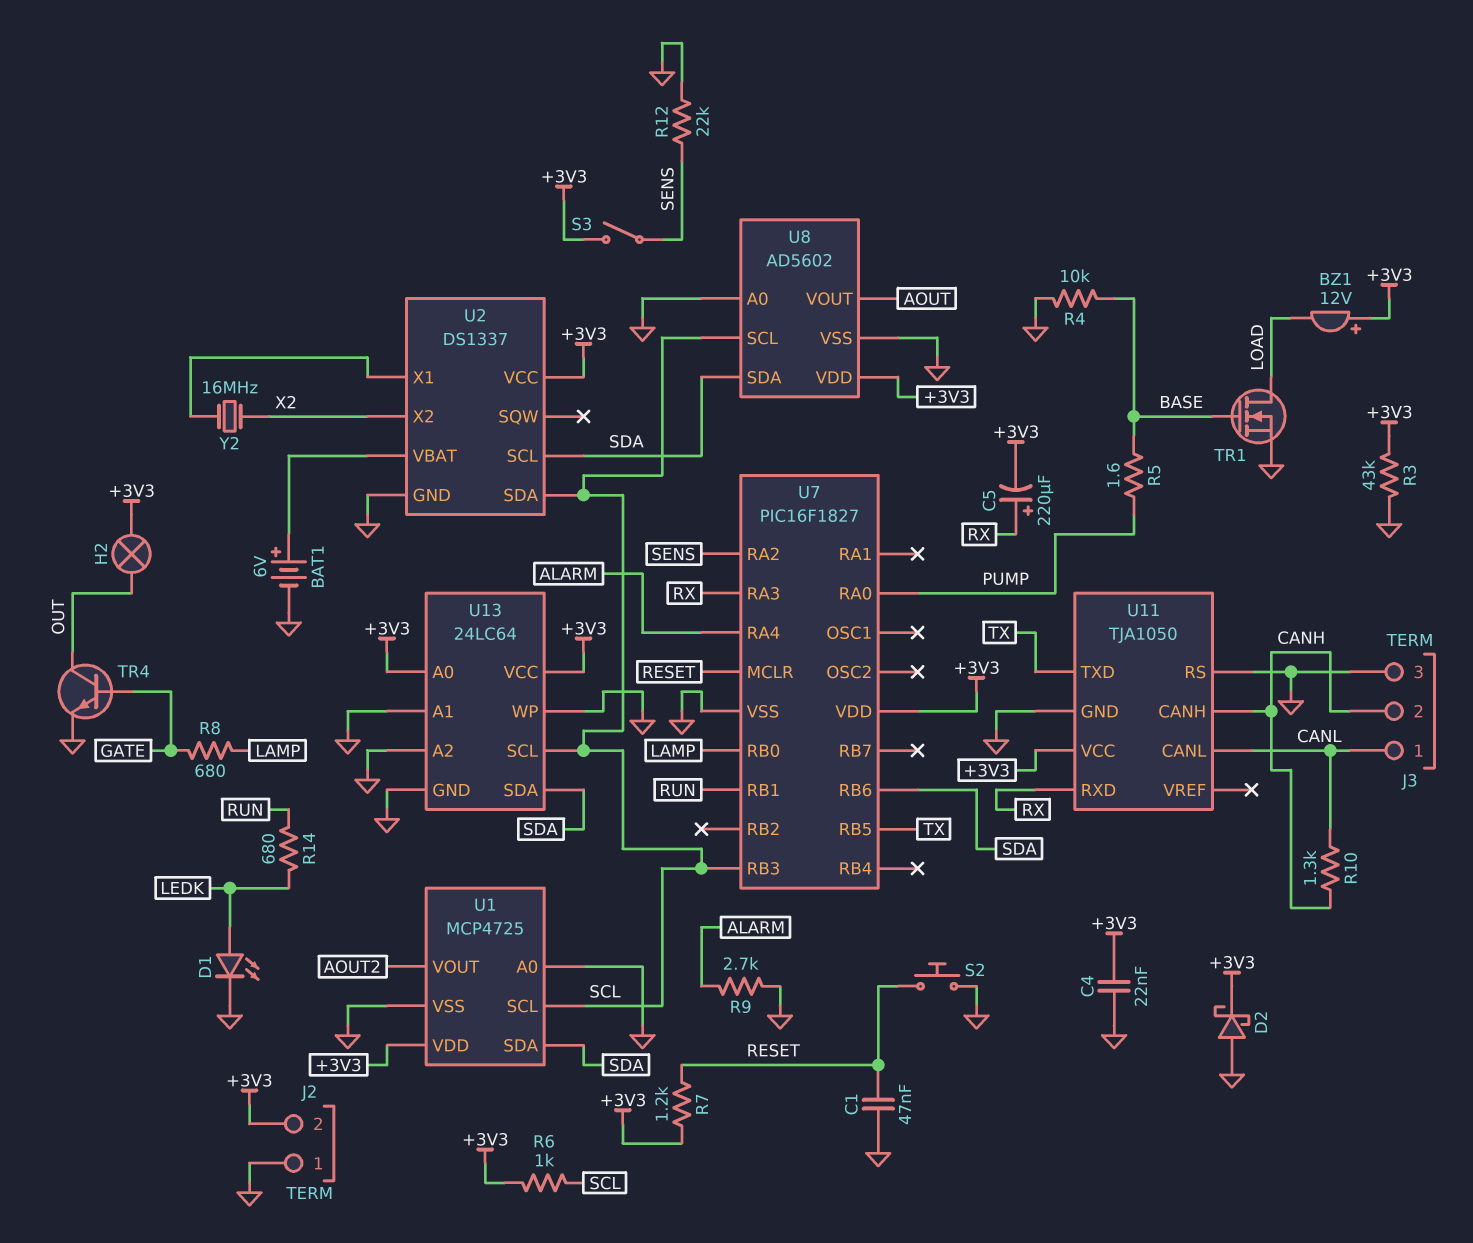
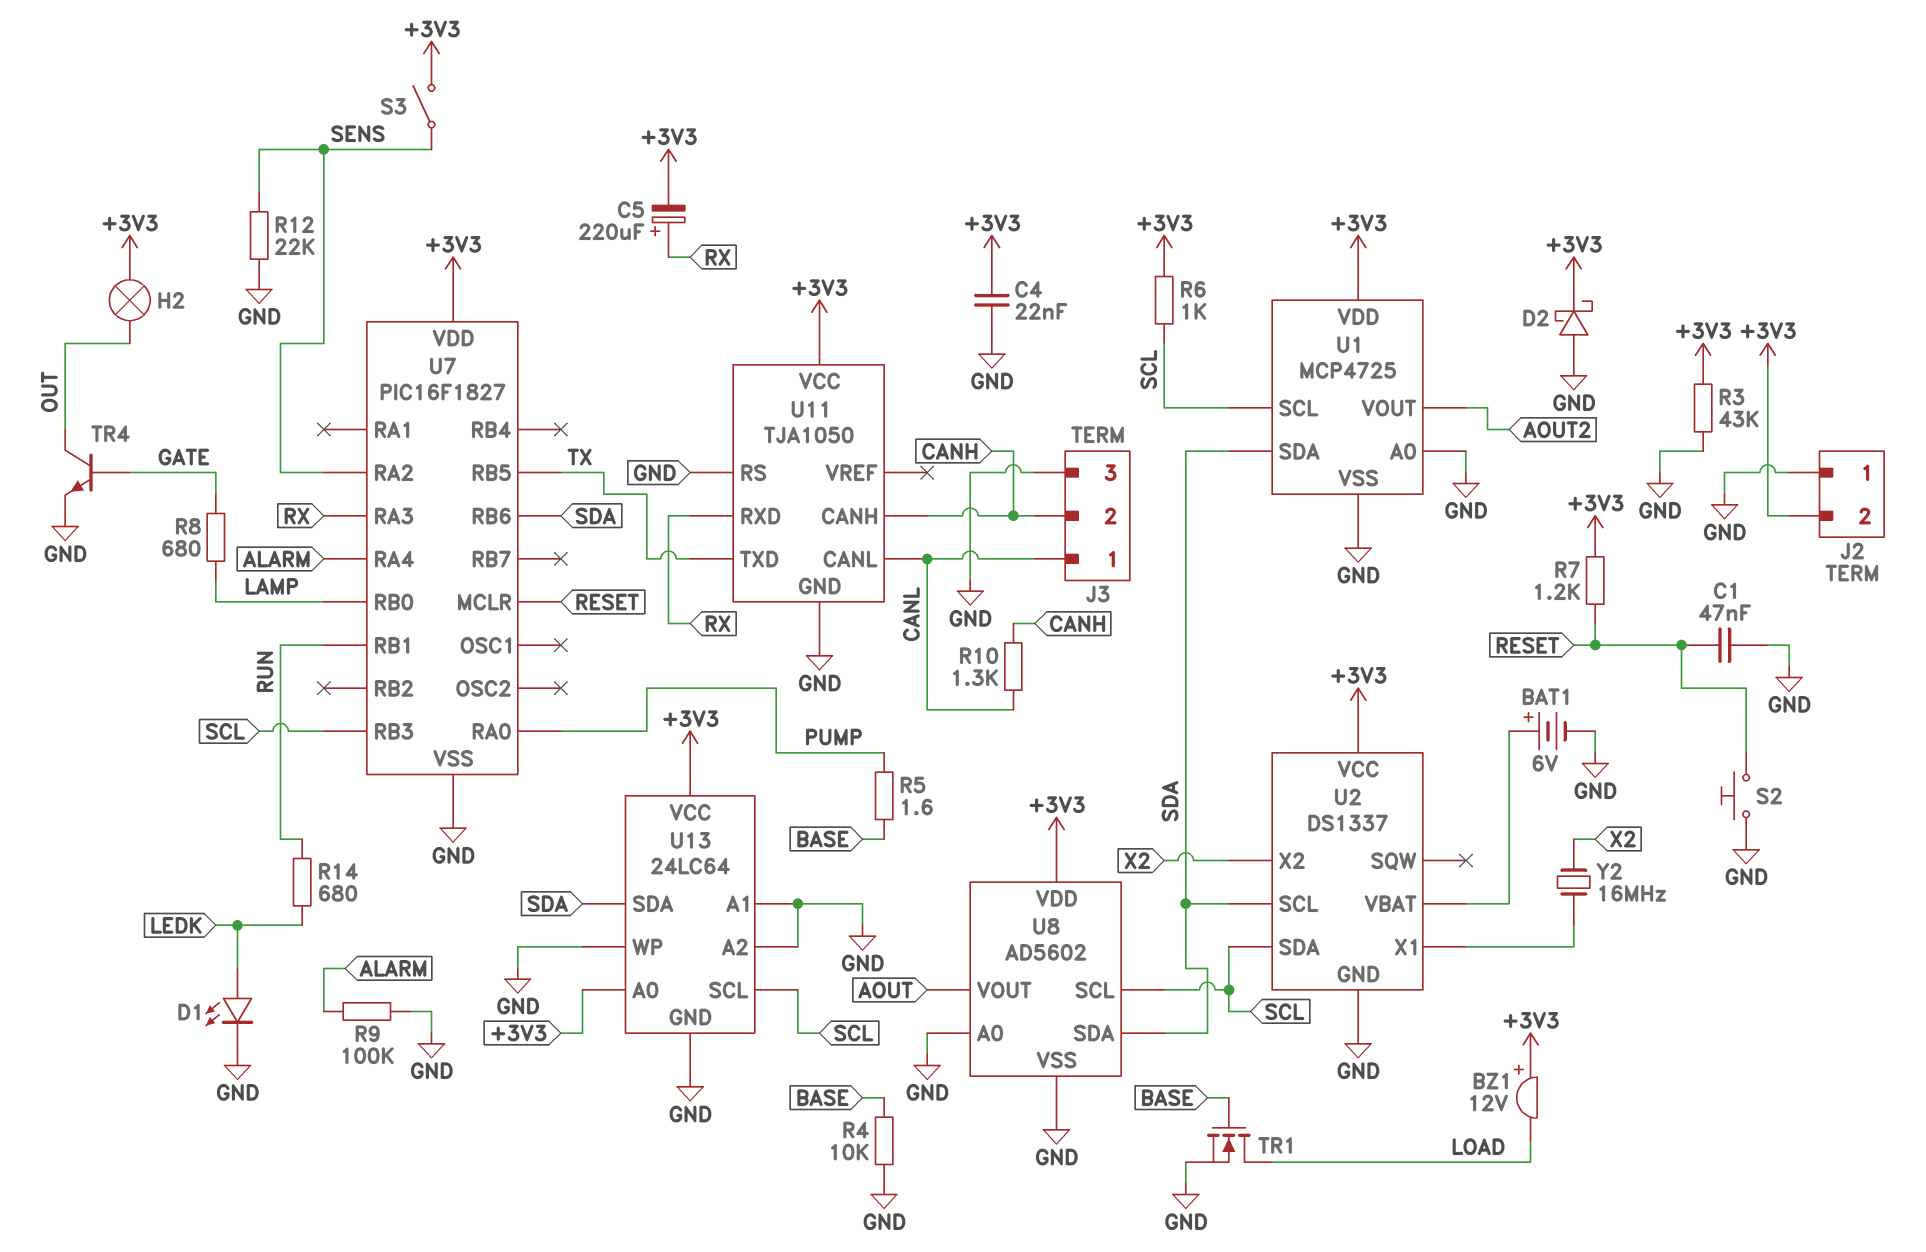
R9: 2.7k (ALARM, GND) -> 100k (ALARM, GND)

